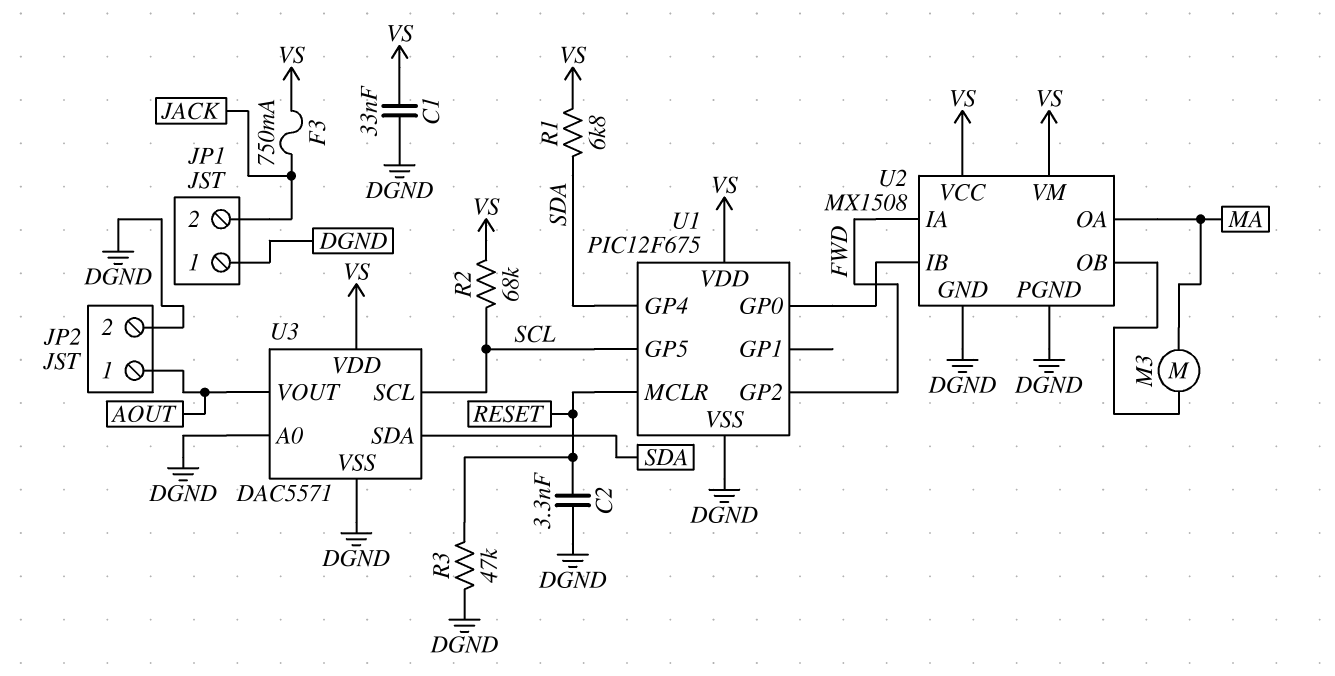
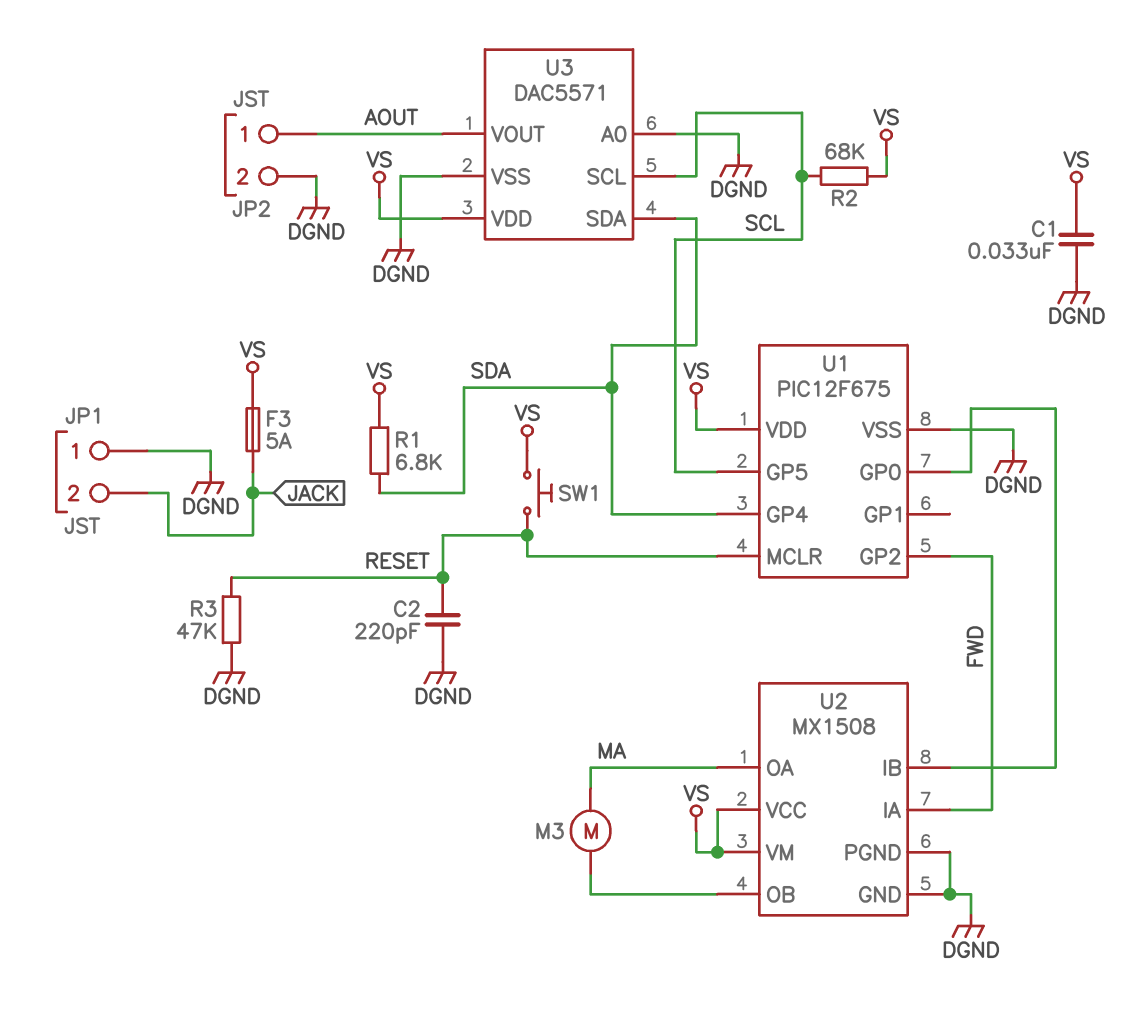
C2: 3.3nF (DGND, RESET) -> 220pF (DGND, RESET)
F3: 750mA (JACK, VS) -> 5A (JACK, VS)
SW1: none -> button (RESET, VS)

